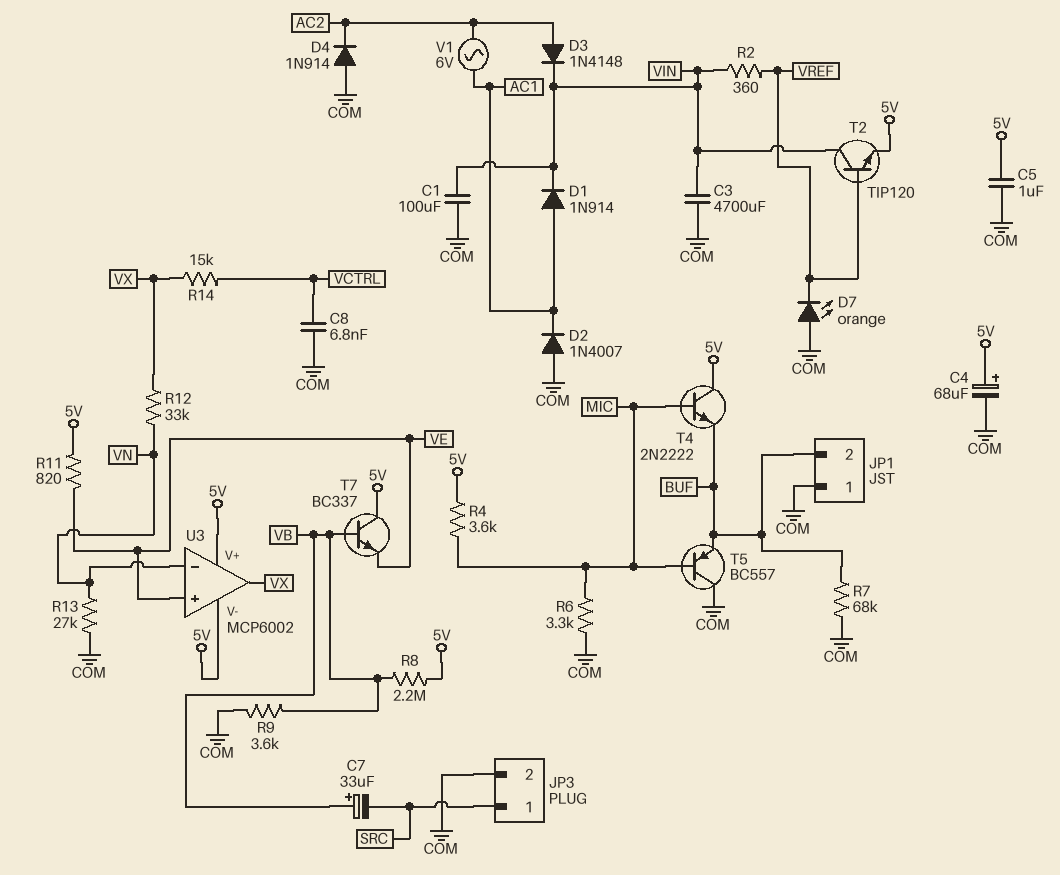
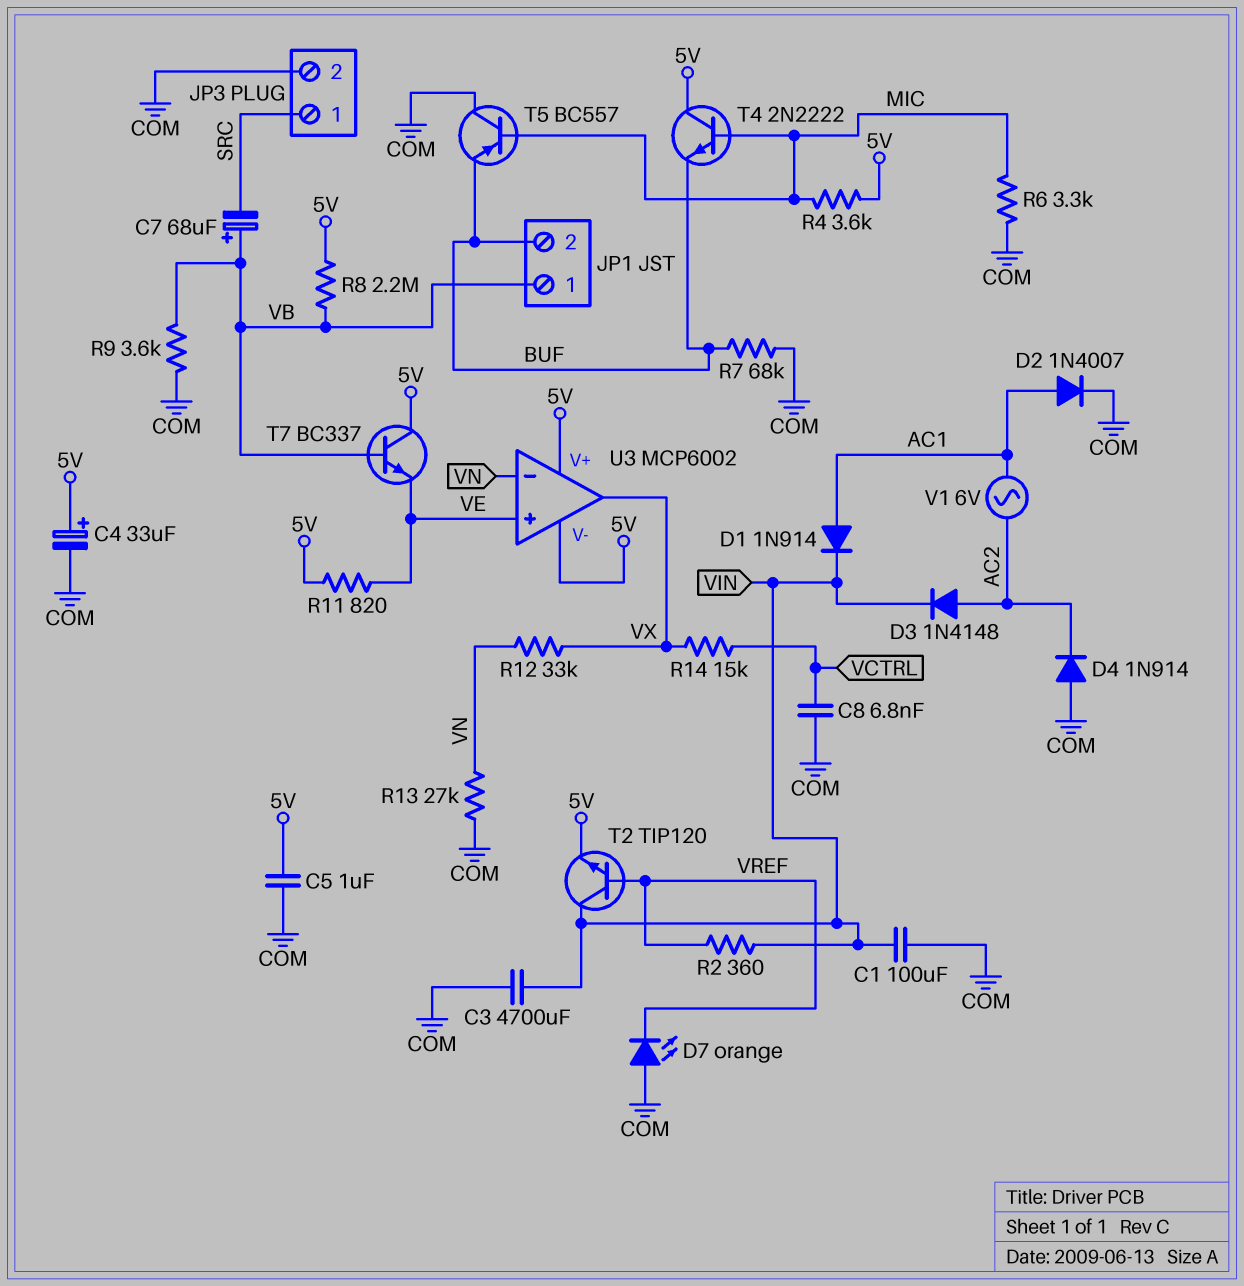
C4: 68uF (plus 5V, minus COM) -> 33uF (plus 5V, minus COM)
C7: 33uF (plus VB, minus SRC) -> 68uF (plus VB, minus SRC)
D2: diode 1N4007 (A COM, K AC1) -> diode 1N4007 (A AC1, K COM)
JP1 pin 1: COM -> VB

